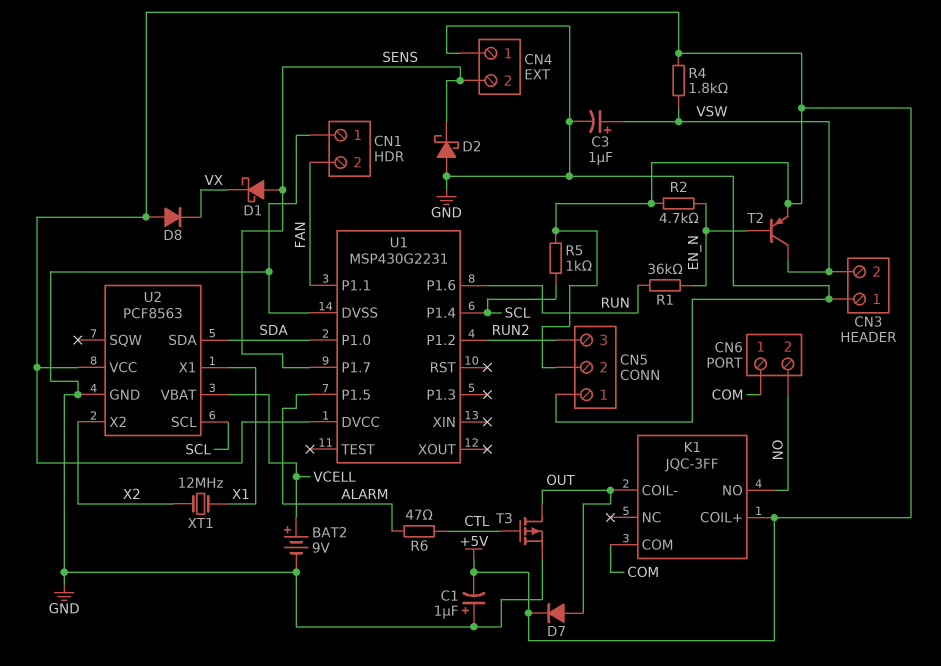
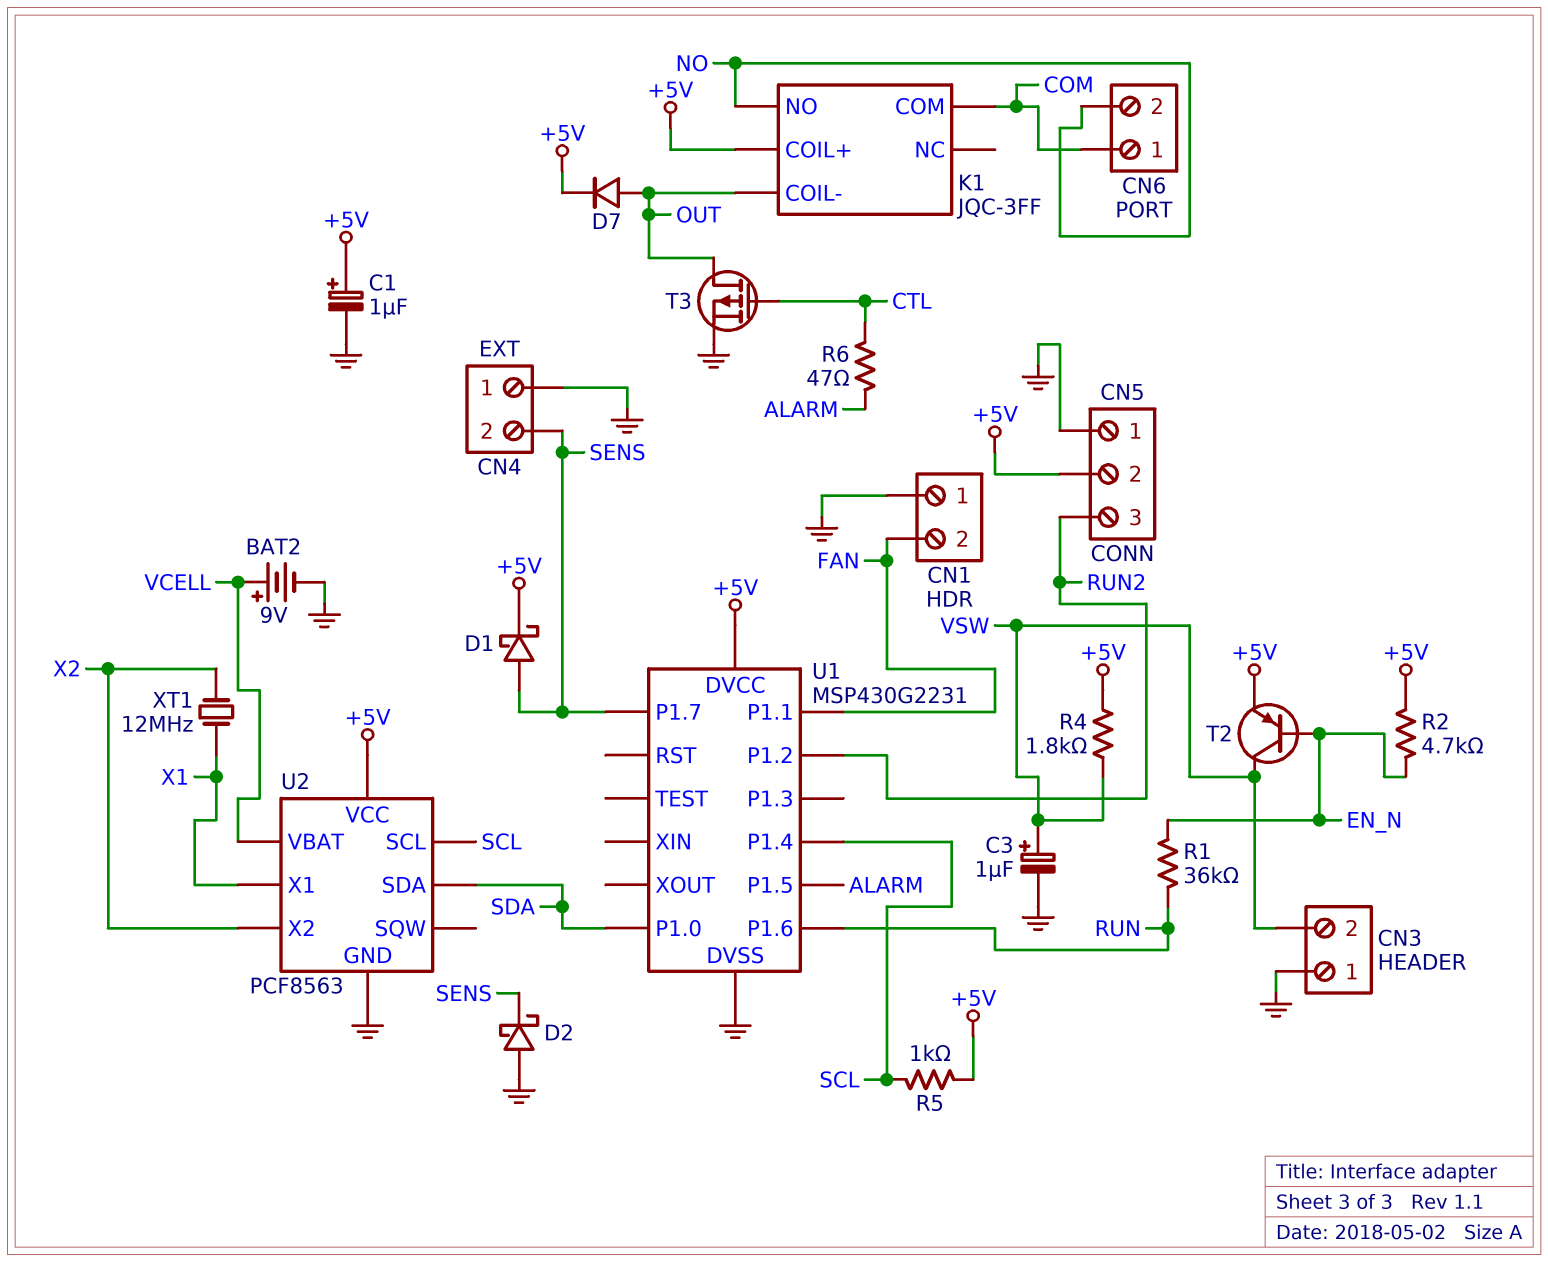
C1: 1uF (plus GND, minus +5V) -> 1uF (plus +5V, minus GND)
D1: schottky (A SENS, K VX) -> schottky (A SENS, K +5V)
D8: diode (A +5V, K VX) -> none

